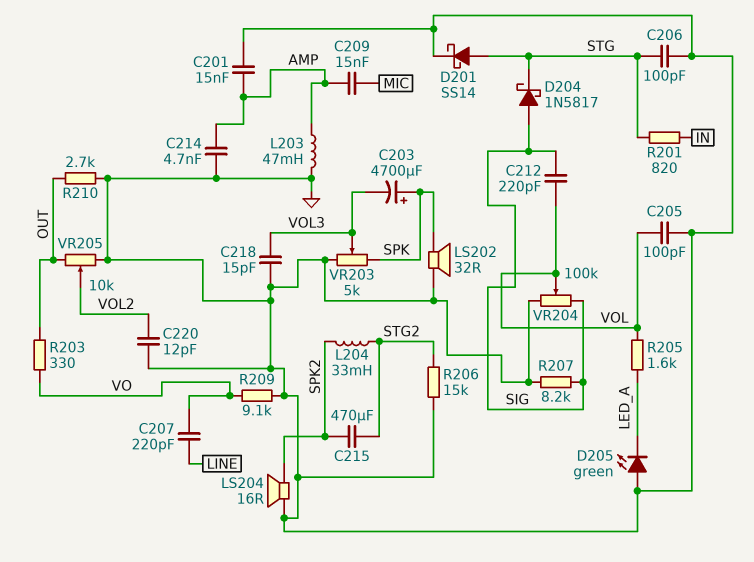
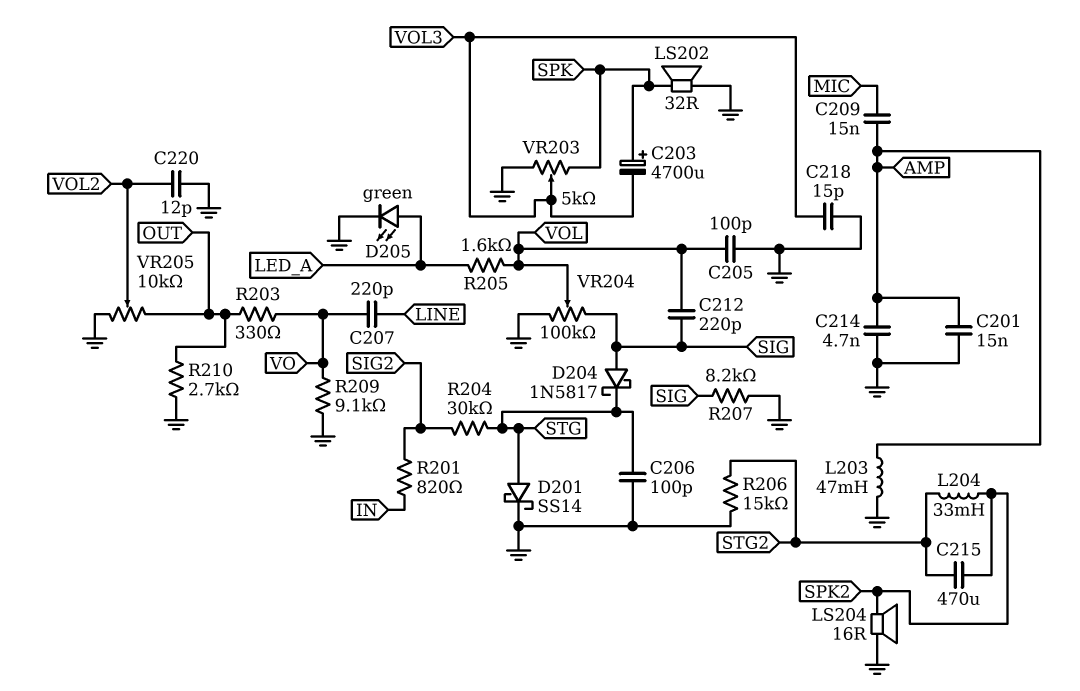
D205: LED green (A GND, K LED_A) -> LED green (A LED_A, K GND)
R201: 820 (IN, STG) -> 820 (IN, SIG2)
R204: none -> 30k (SIG2, STG)

